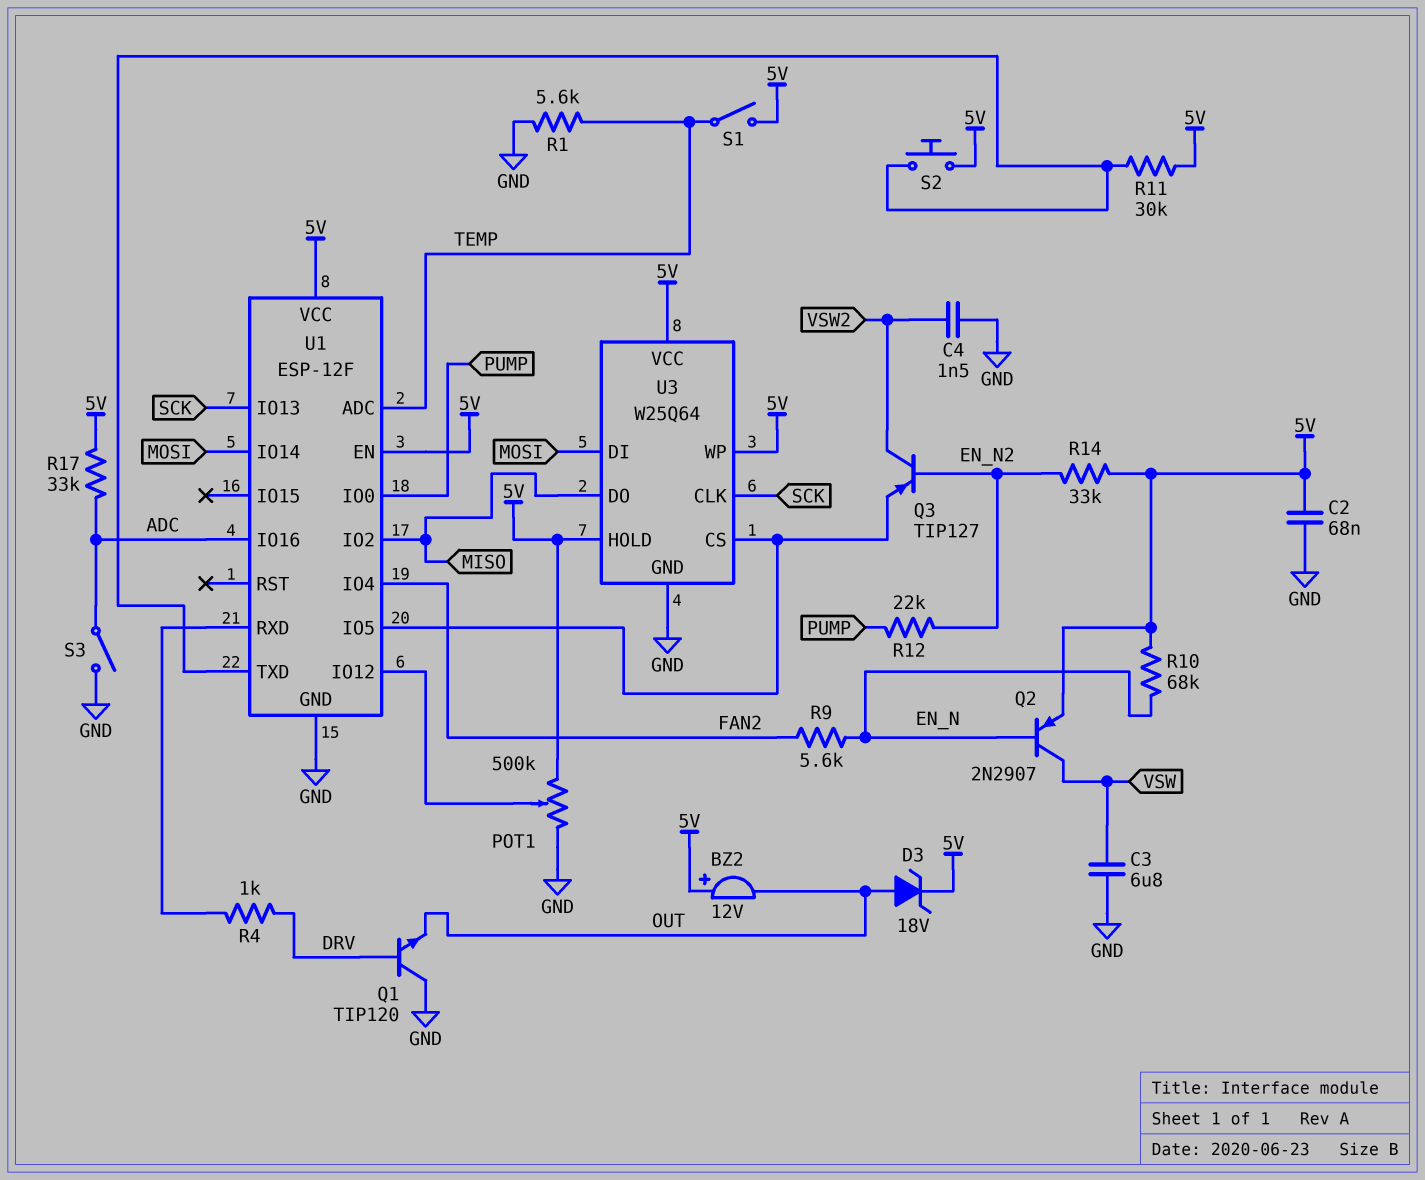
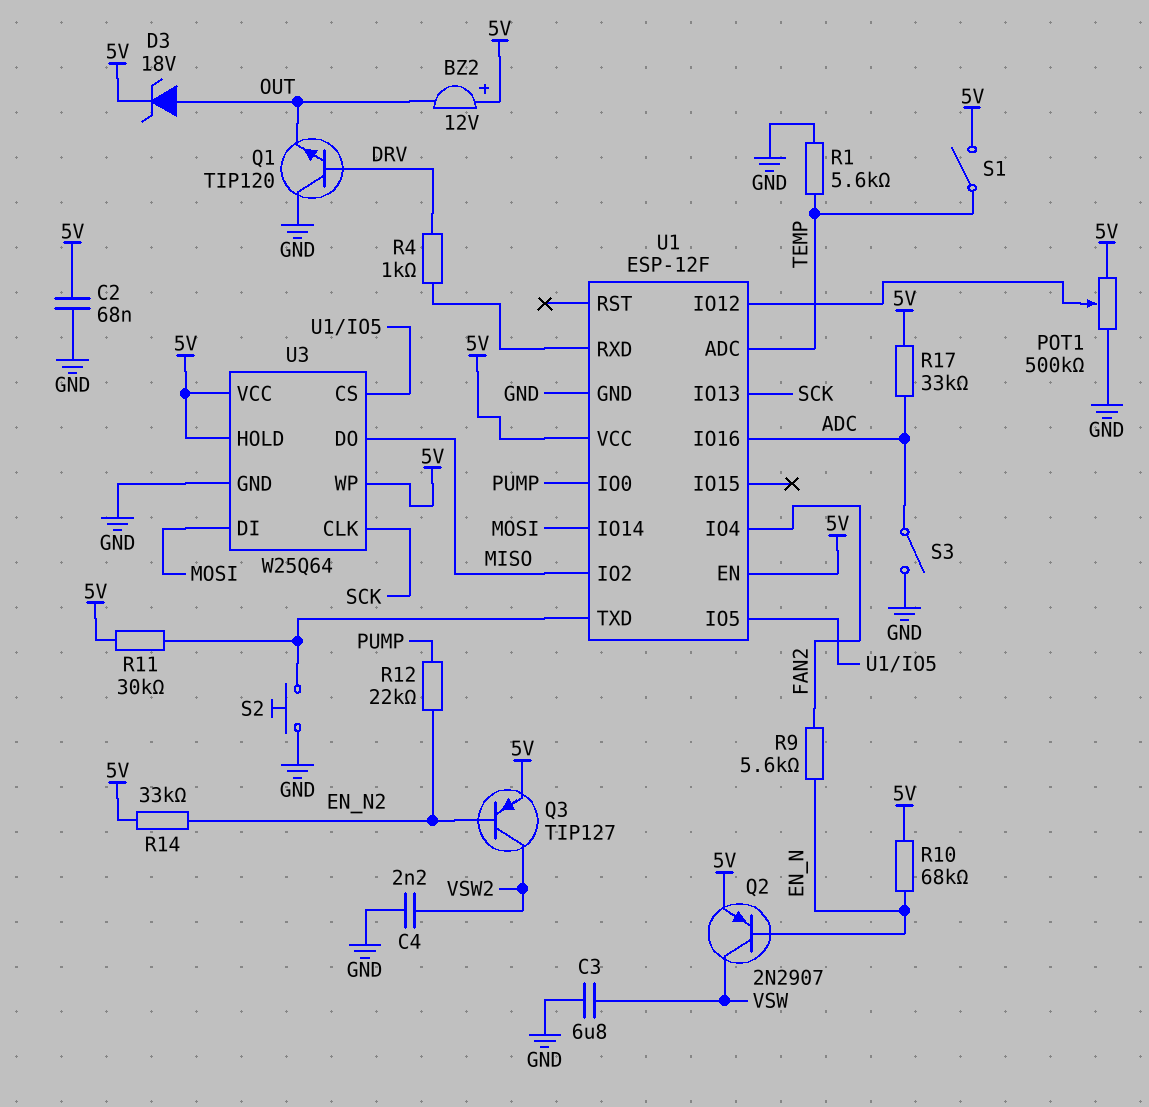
C4: 1.5nF (GND, VSW2) -> 2.2nF (GND, VSW2)
Q3: PNP TIP127 (B EN_N2, C VSW2, E U1/IO5) -> PNP TIP127 (B EN_N2, C VSW2, E 5V)
S2: button (5V, U1/TXD) -> button (GND, U1/TXD)

